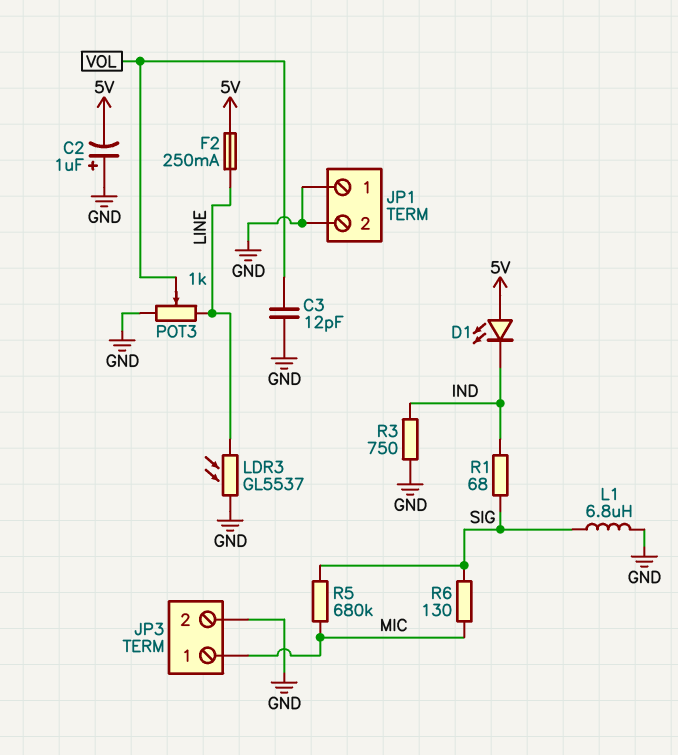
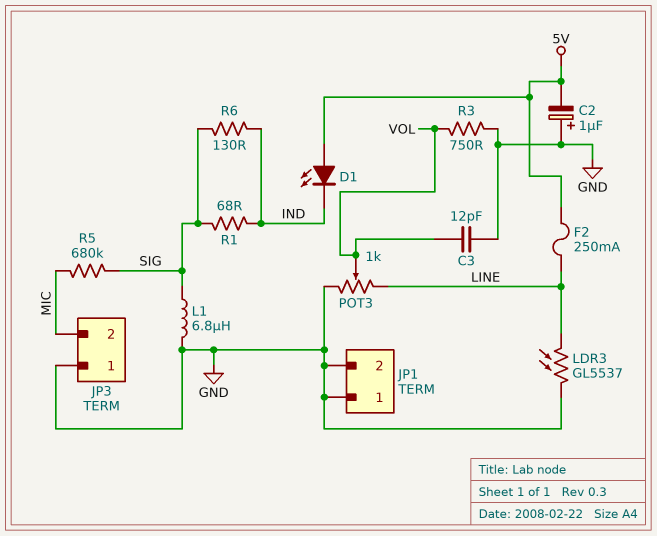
JP3 pin 1: MIC -> GND
JP3 pin 2: GND -> MIC
R3: 750 (GND, IND) -> 750 (GND, VOL)
R6: 130 (MIC, SIG) -> 130 (IND, SIG)

